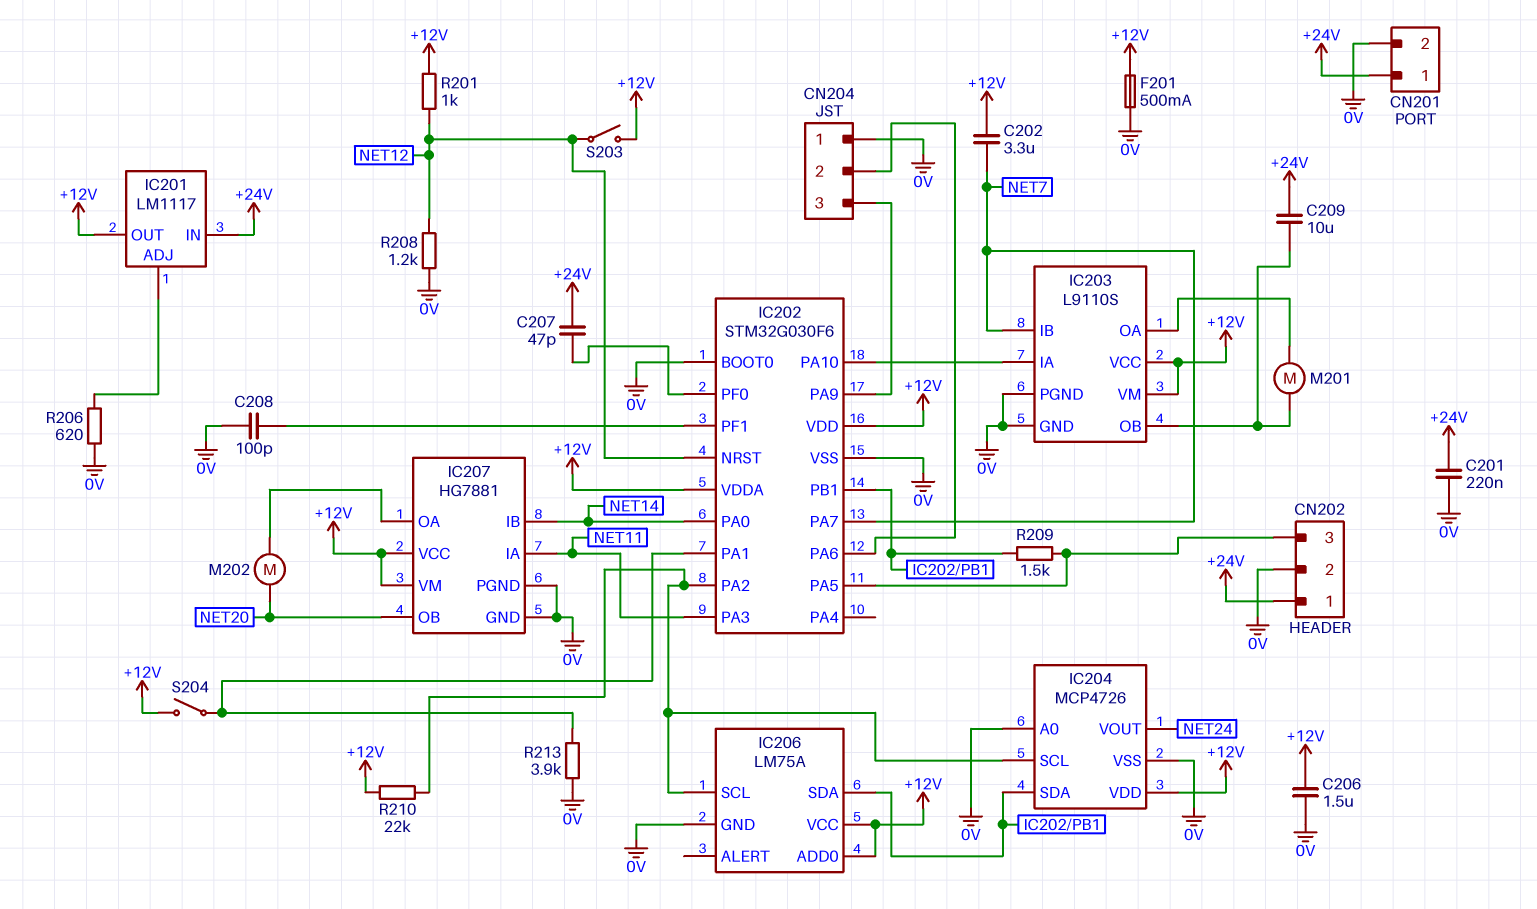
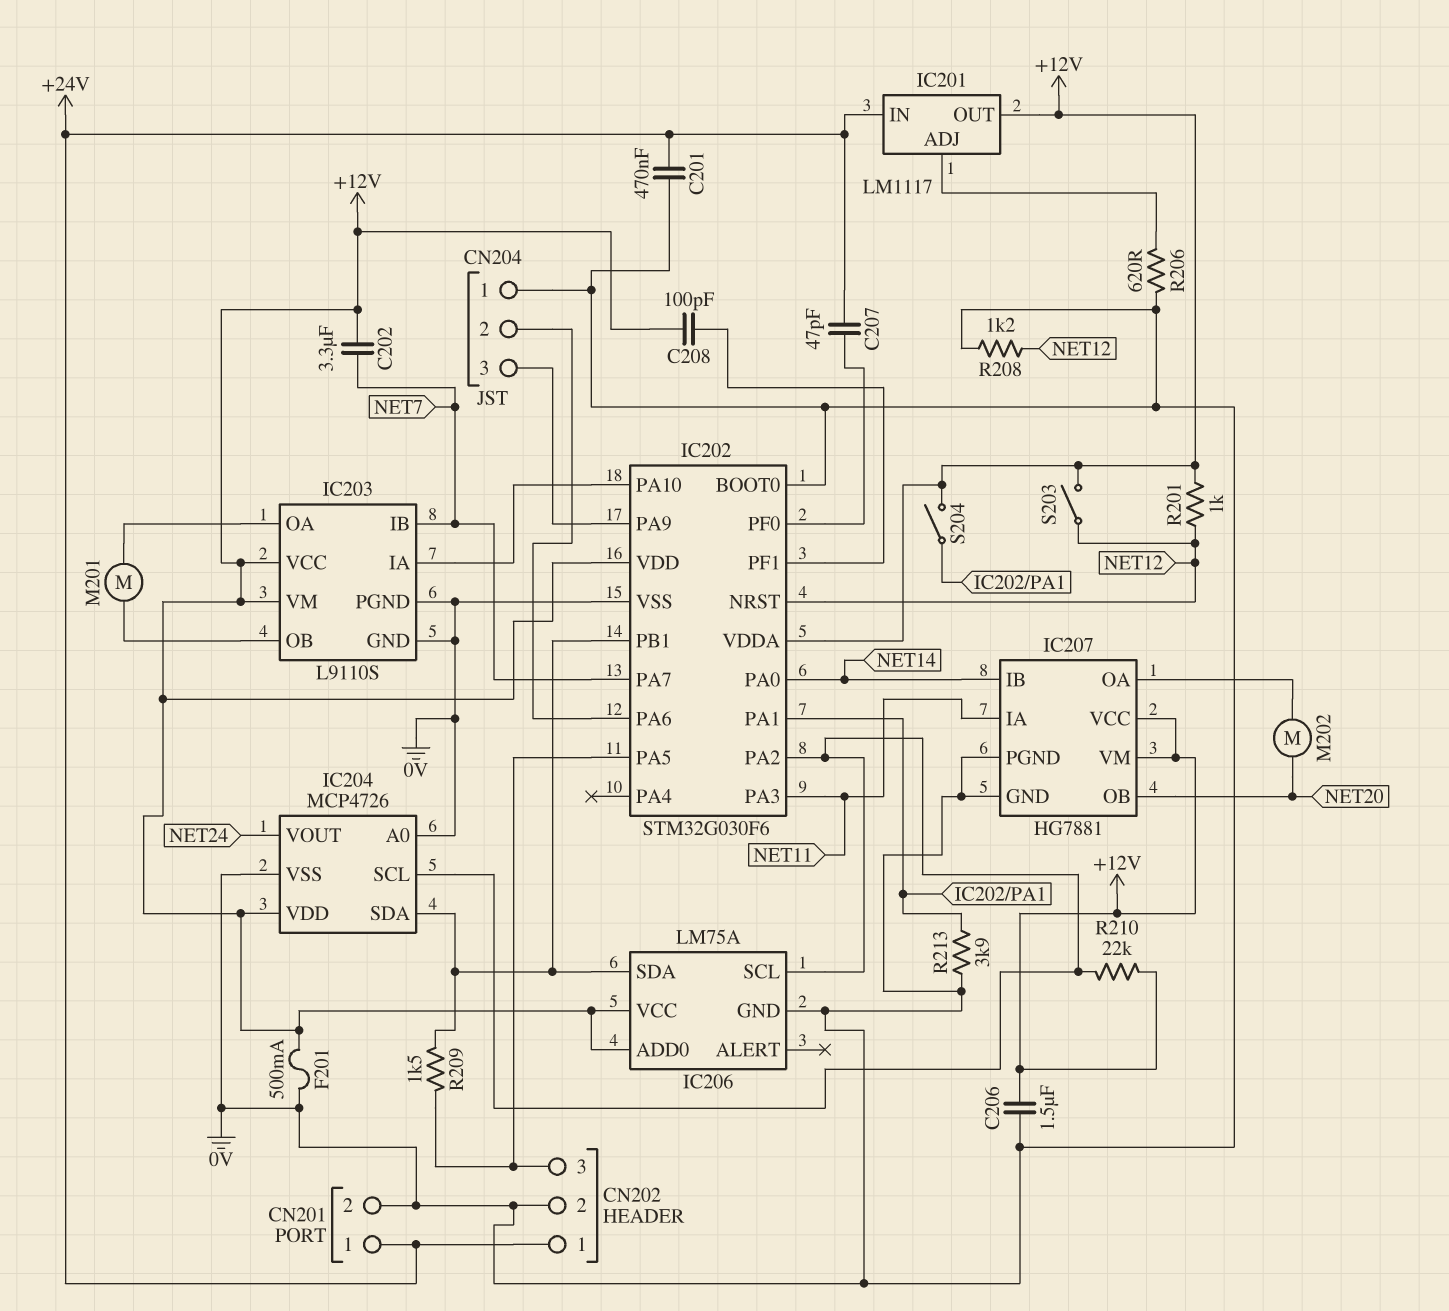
C201: 220nF (+24V, 0V) -> 470nF (+24V, 0V)
C208: 100pF (0V, IC202/PF1) -> 100pF (+12V, IC202/PF1)
C209: 10uF (+24V, IC203/OB) -> none

